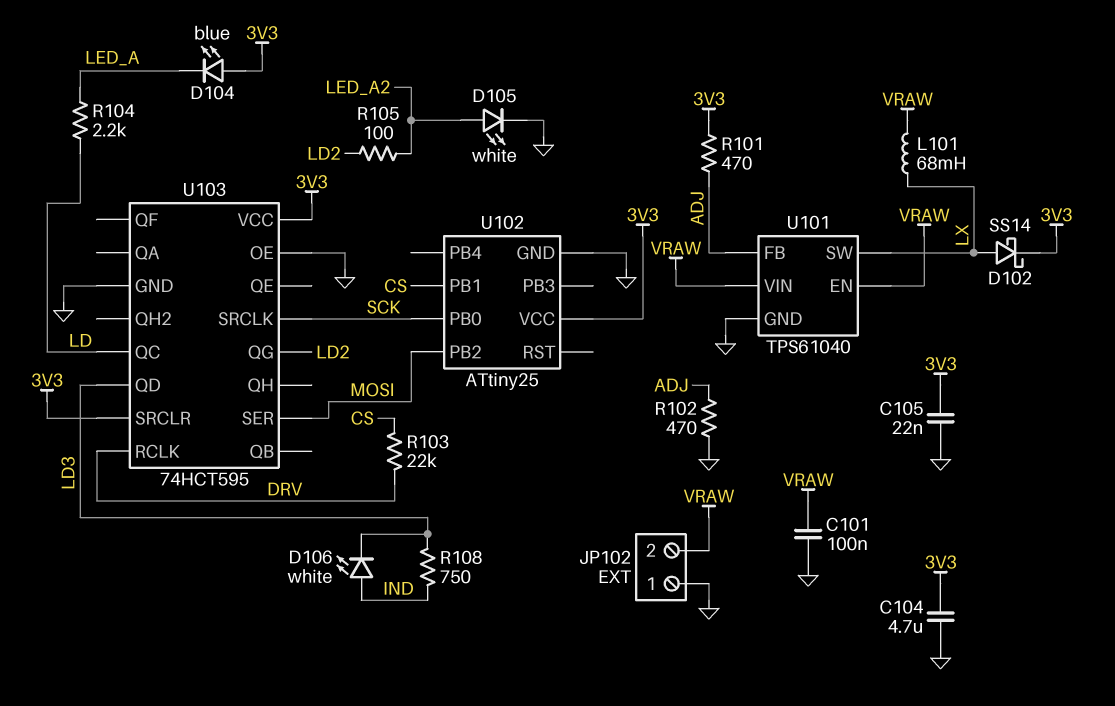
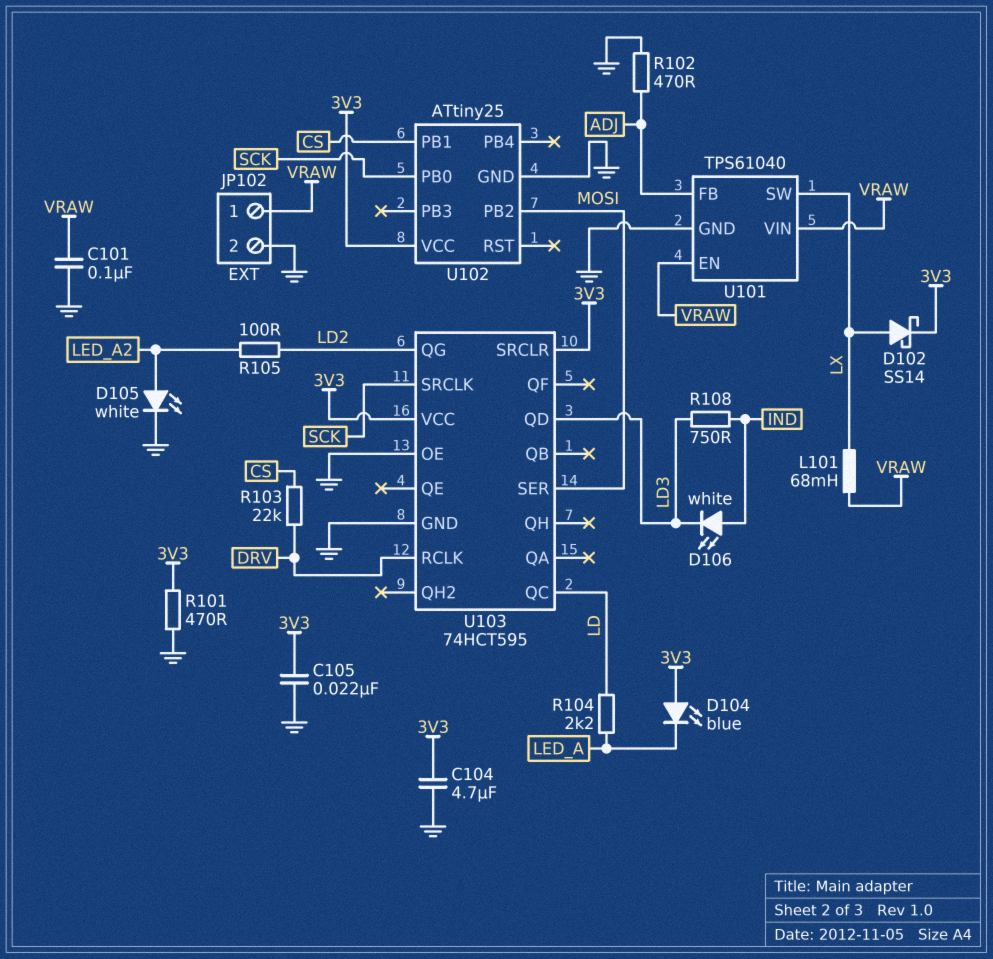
JP102 pin 1: GND -> VRAW
JP102 pin 2: VRAW -> GND
R101: 470 (3V3, ADJ) -> 470 (3V3, GND)

